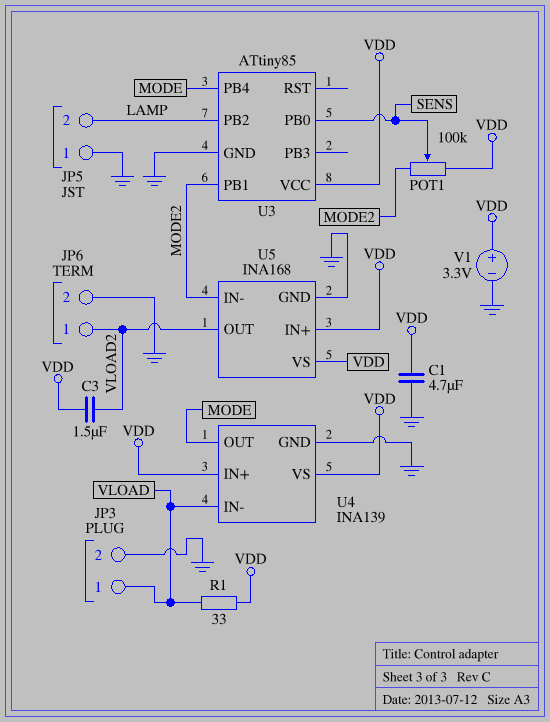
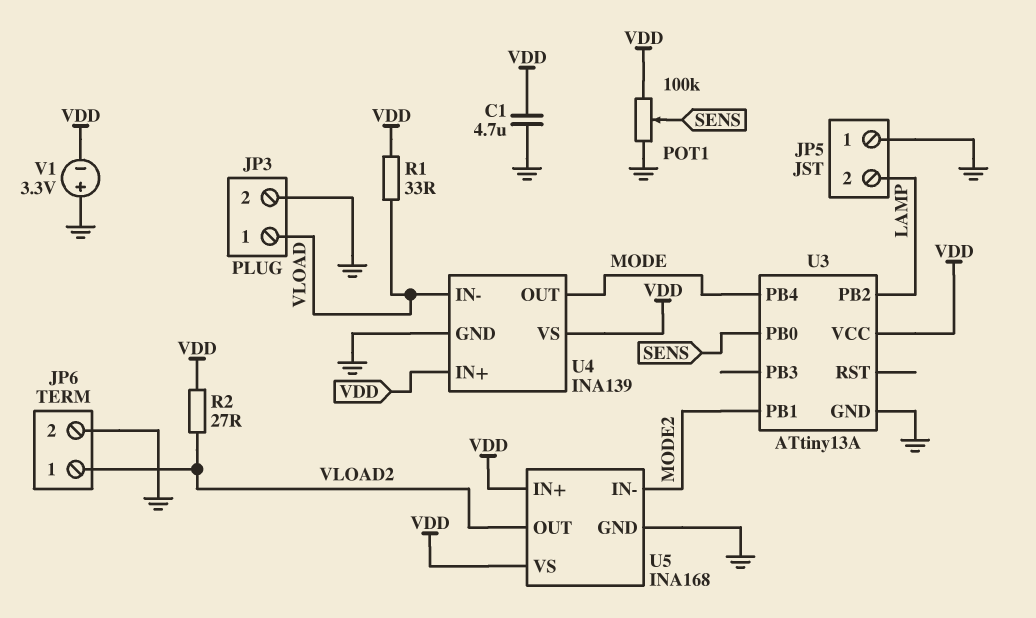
C3: 1.5uF (VDD, VLOAD2) -> none
POT1: 100k (MODE2, VDD, wiper SENS) -> 100k (GND, VDD, wiper SENS)
R2: none -> 27 (VDD, VLOAD2)
U3: ATtiny85 -> ATtiny13A
V1: 3.3V (plus VDD, minus GND) -> 3.3V (plus GND, minus VDD)

